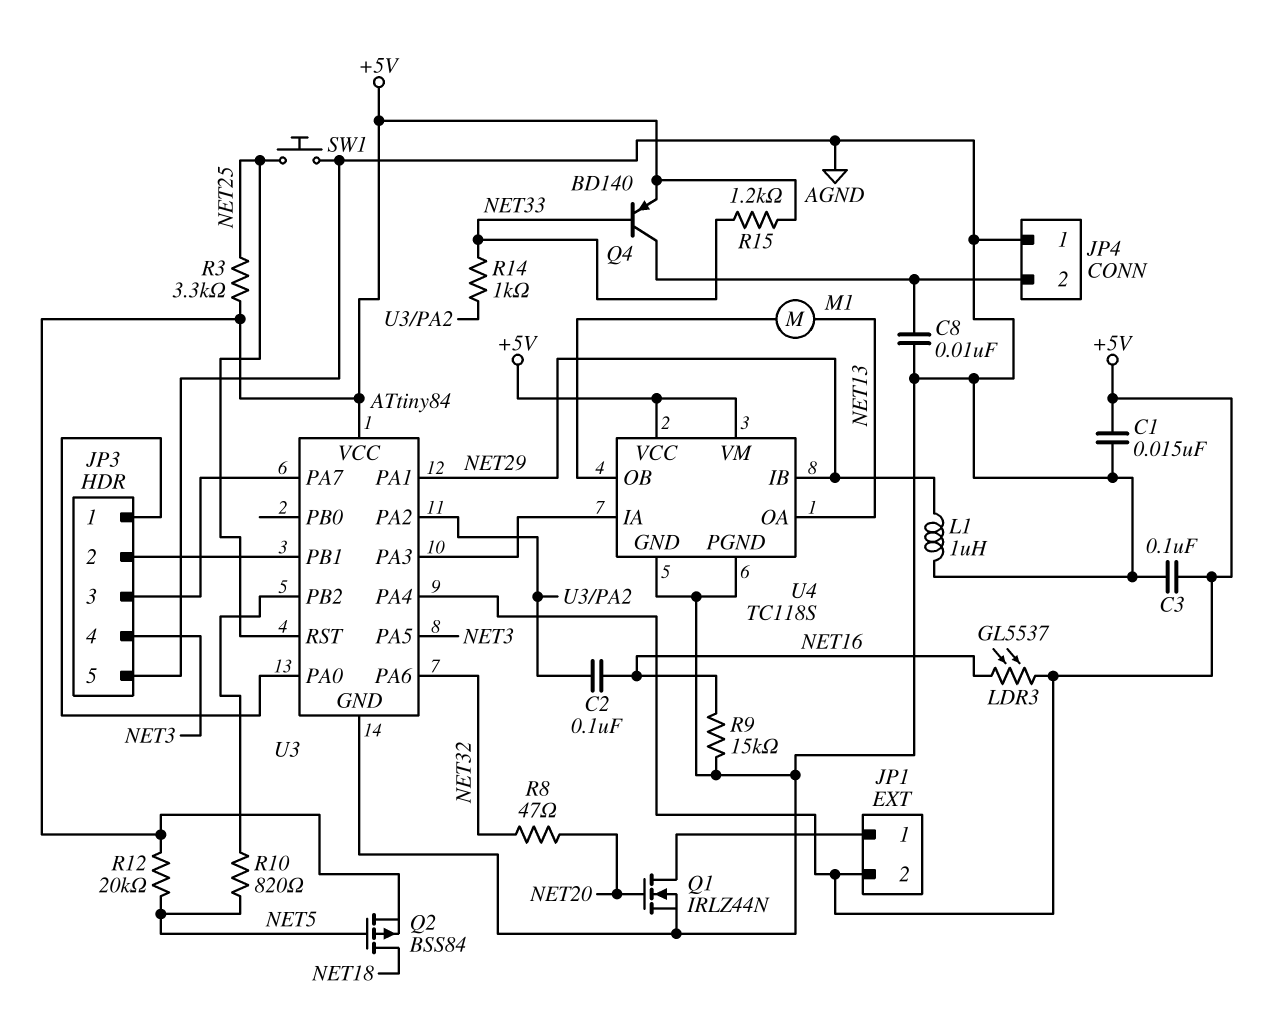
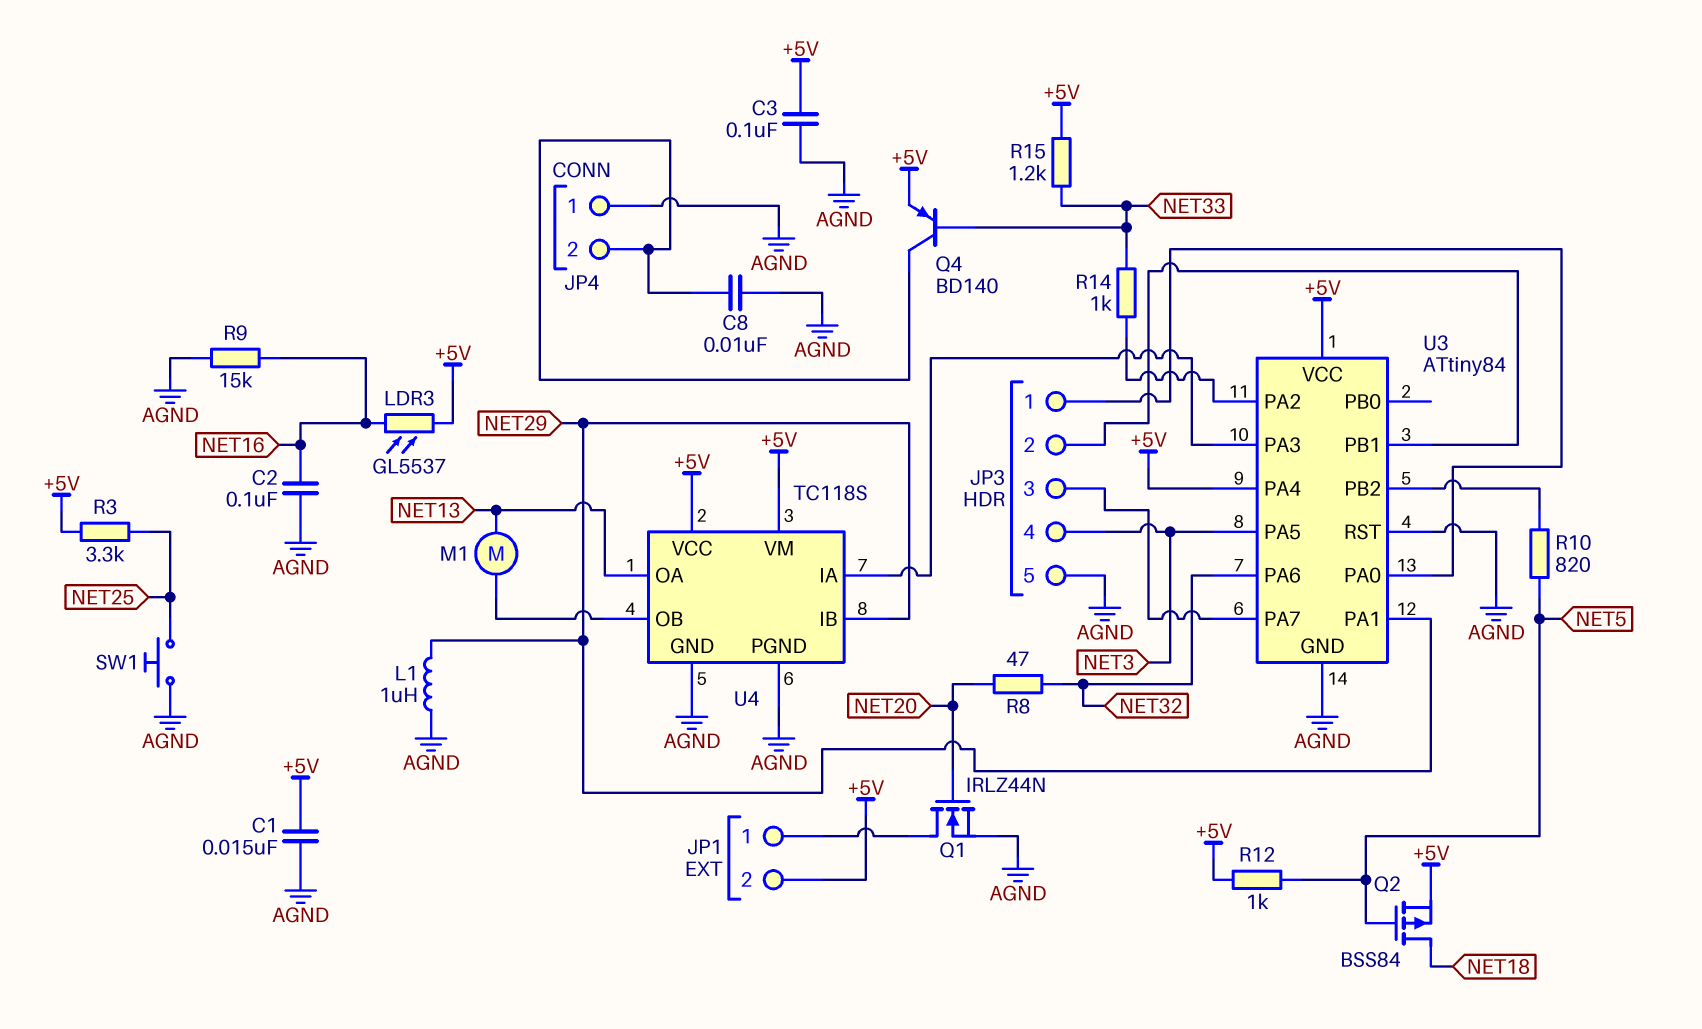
C2: 100nF (NET16, U3/PA2) -> 100nF (AGND, NET16)
R12: 20k (+5V, NET5) -> 1k (+5V, NET5)
U3 pin RST: NET25 -> AGND

